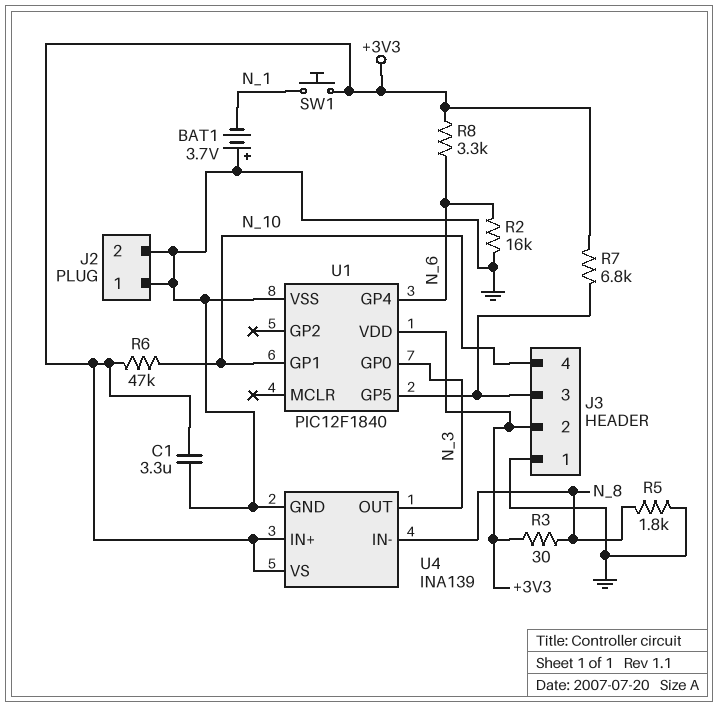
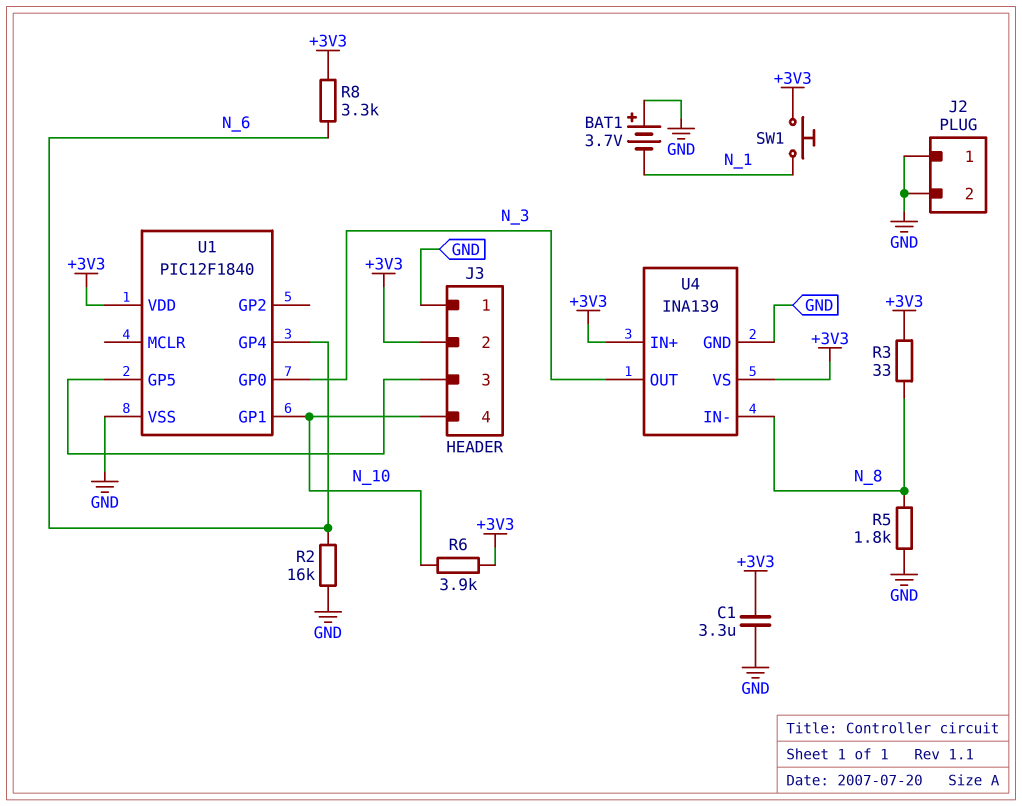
R3: 30 (+3V3, N_8) -> 33 (+3V3, N_8)
R6: 47k (+3V3, N_10) -> 3.9k (+3V3, N_10)
R7: 6.8k (+3V3, J3/3) -> none

